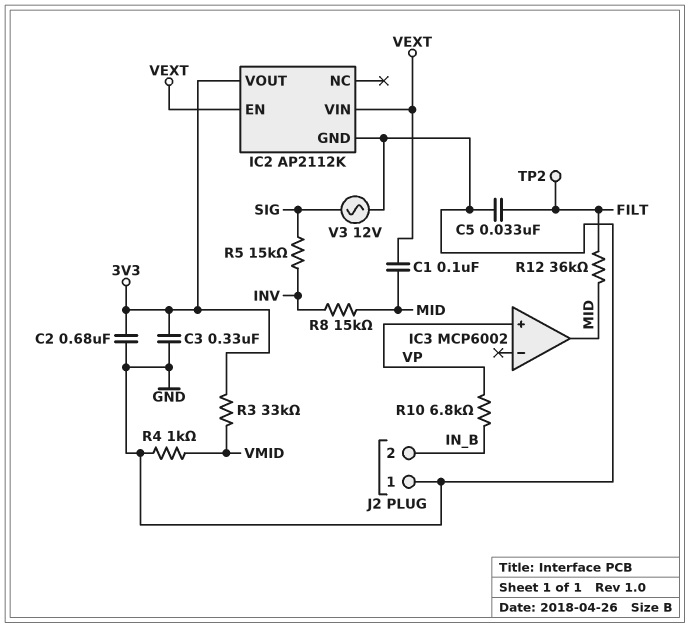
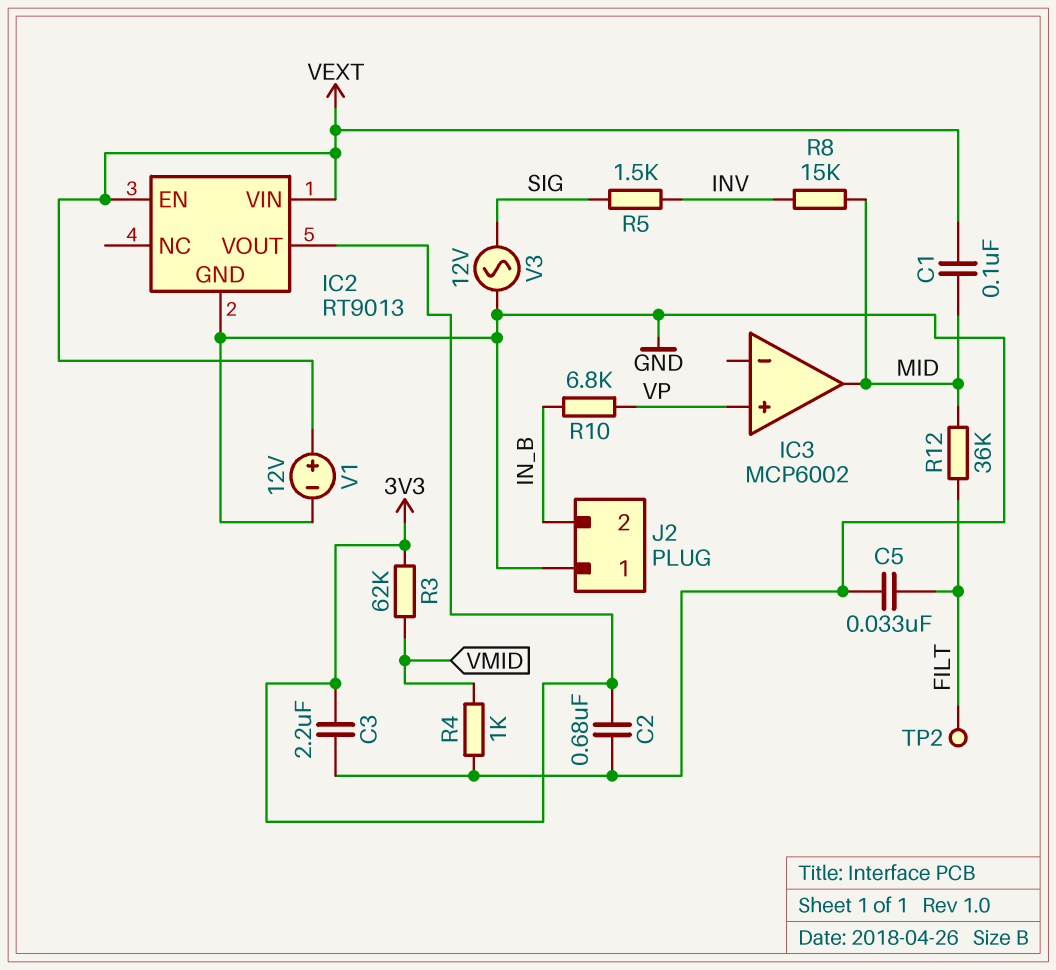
C3: 330nF (3V3, GND) -> 2.2uF (3V3, GND)
IC2: AP2112K -> RT9013
R3: 33k (3V3, VMID) -> 62k (3V3, VMID)
R5: 15k (INV, SIG) -> 1.5k (INV, SIG)
V1: none -> 12V (plus VEXT, minus GND)

